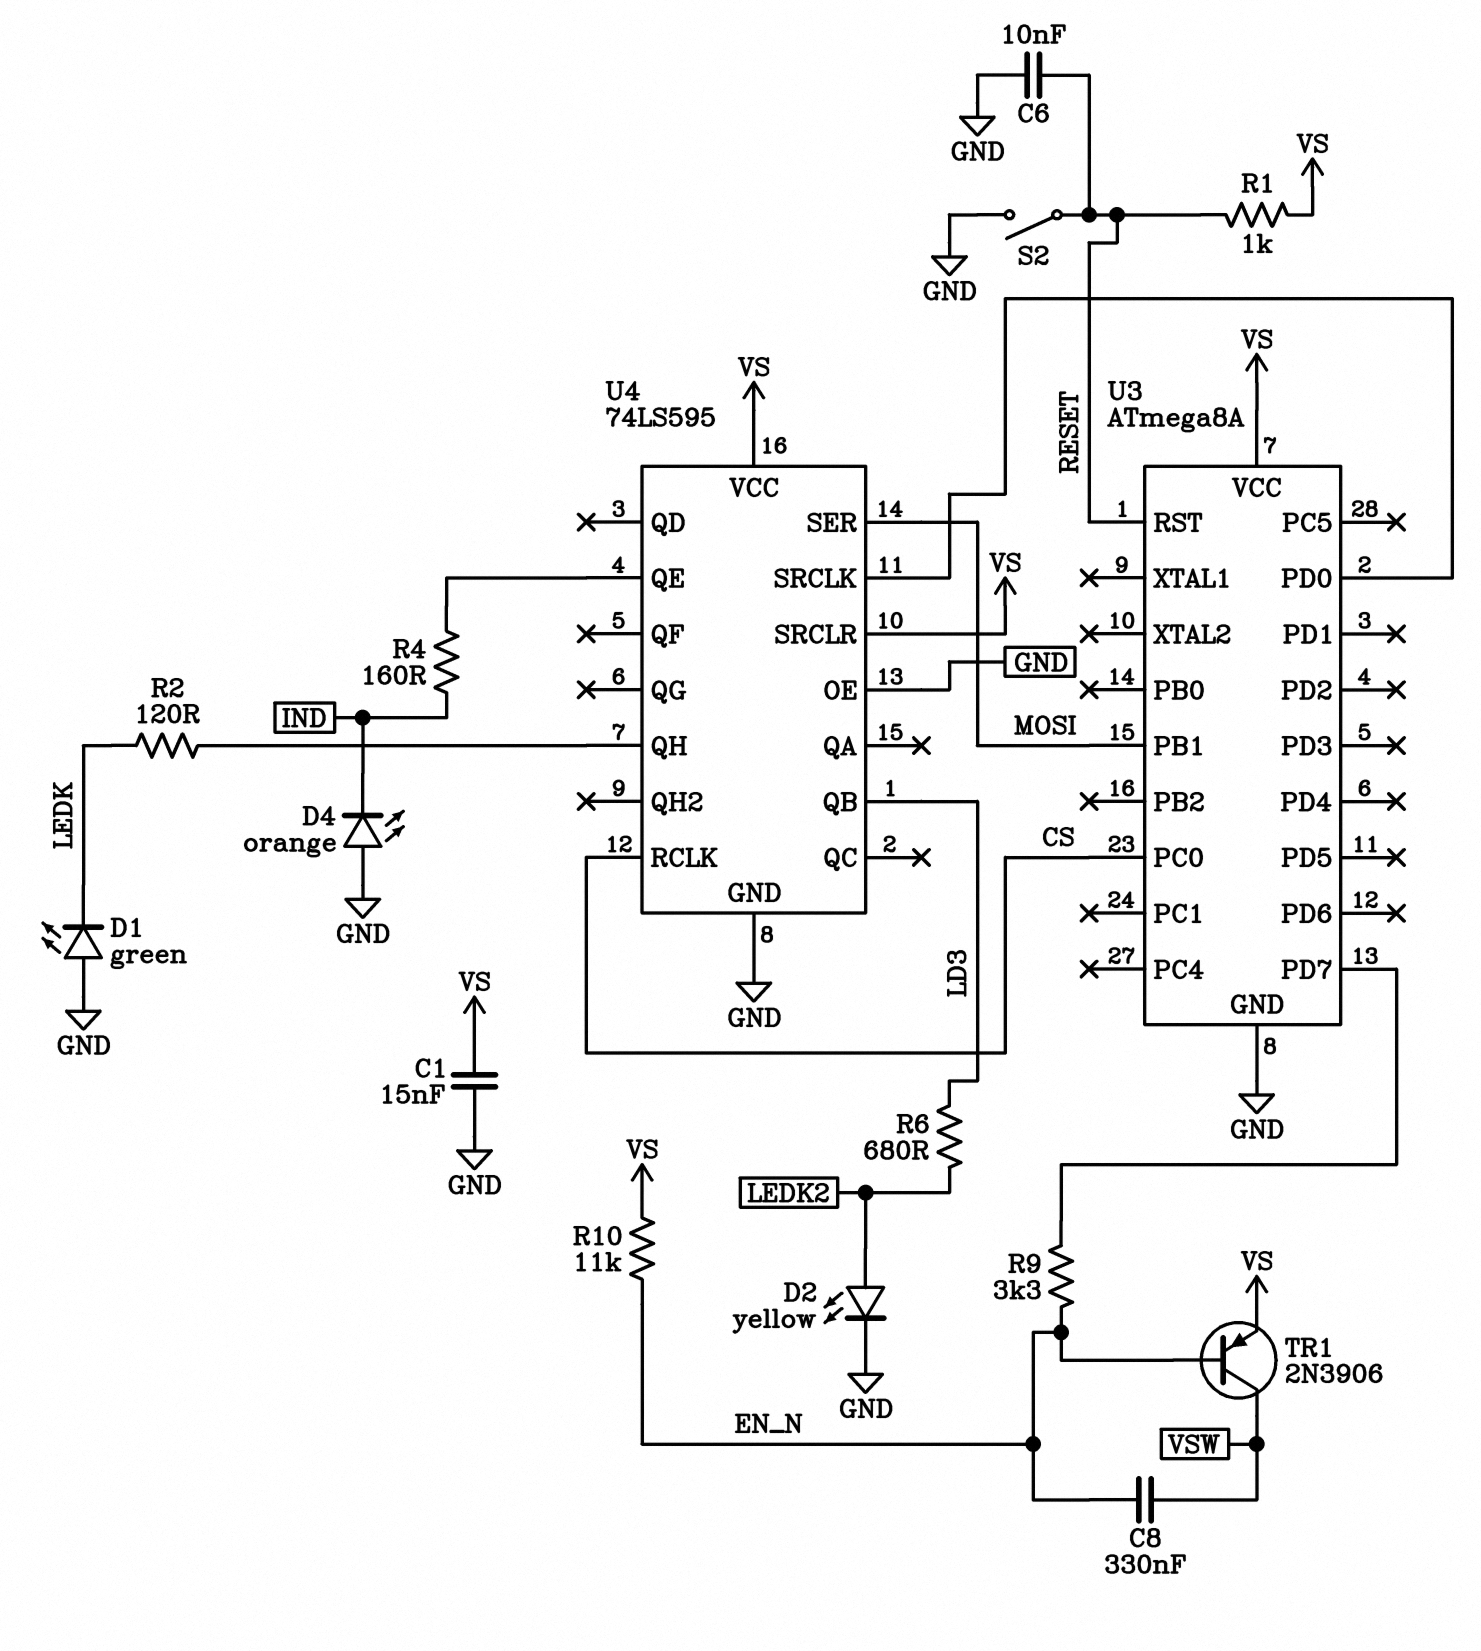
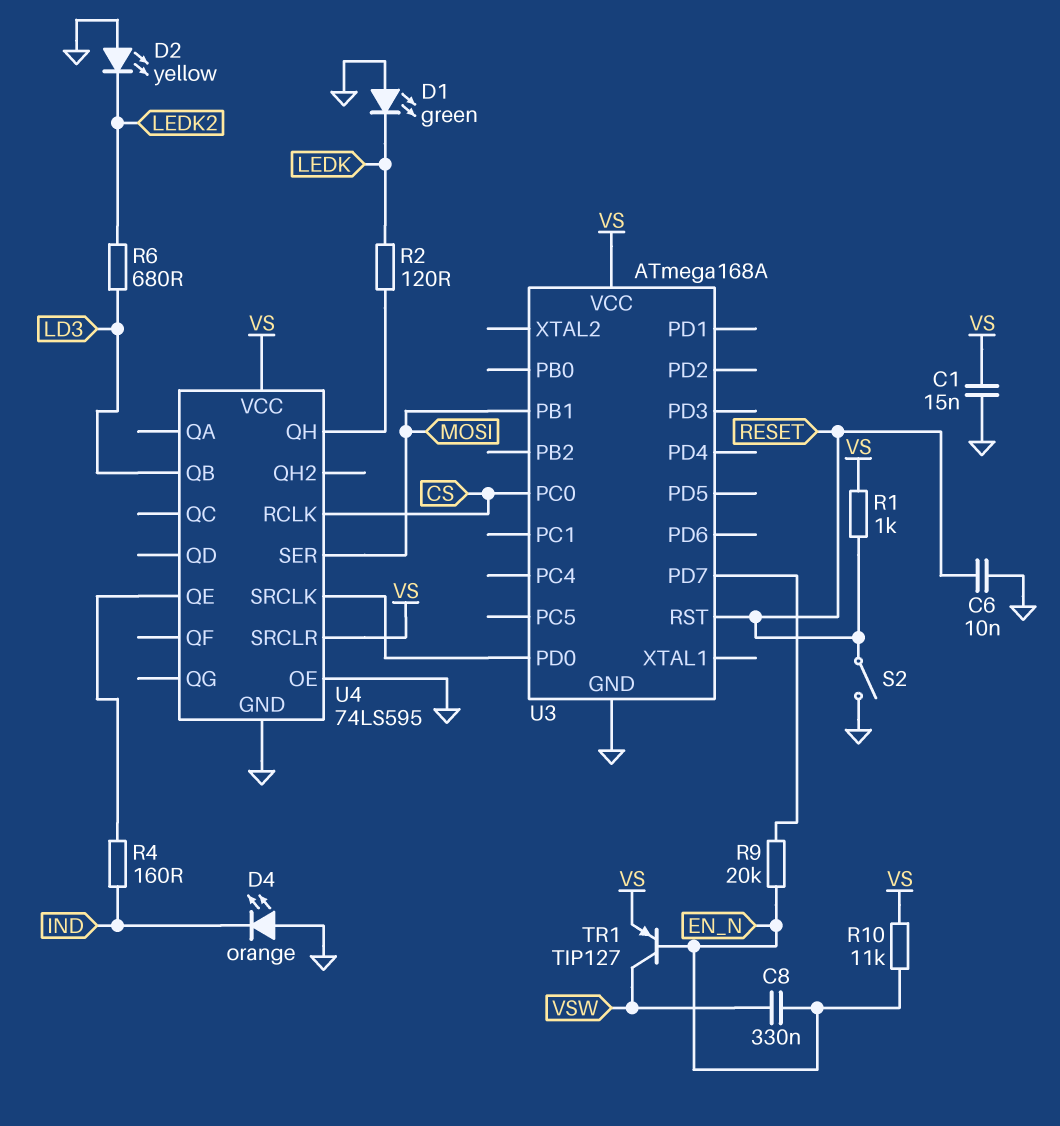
D2: LED yellow (A LEDK2, K GND) -> LED yellow (A GND, K LEDK2)
R9: 3.3k (EN_N, U3/PD7) -> 20k (EN_N, U3/PD7)
TR1: PNP 2N3906 (B EN_N, C VSW, E VS) -> PNP TIP127 (B EN_N, C VSW, E VS)
U3: ATmega8A -> ATmega168A

